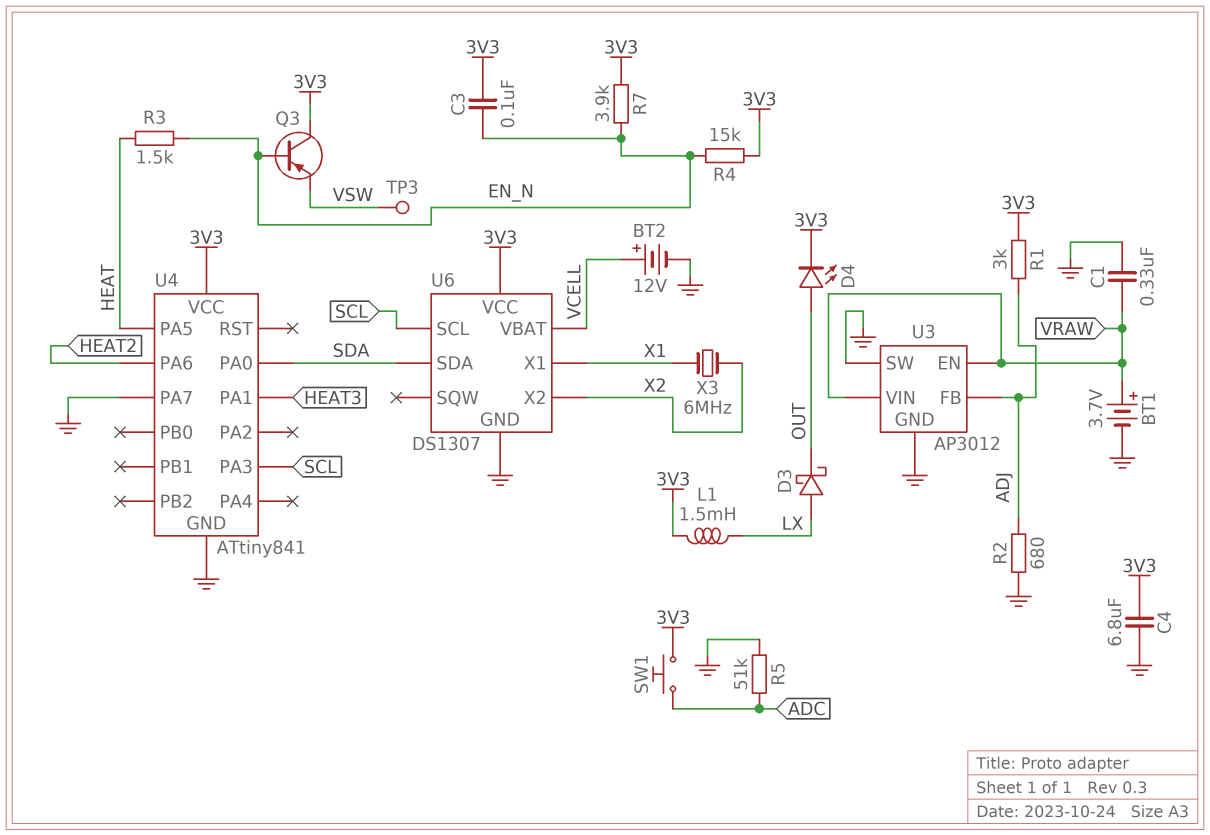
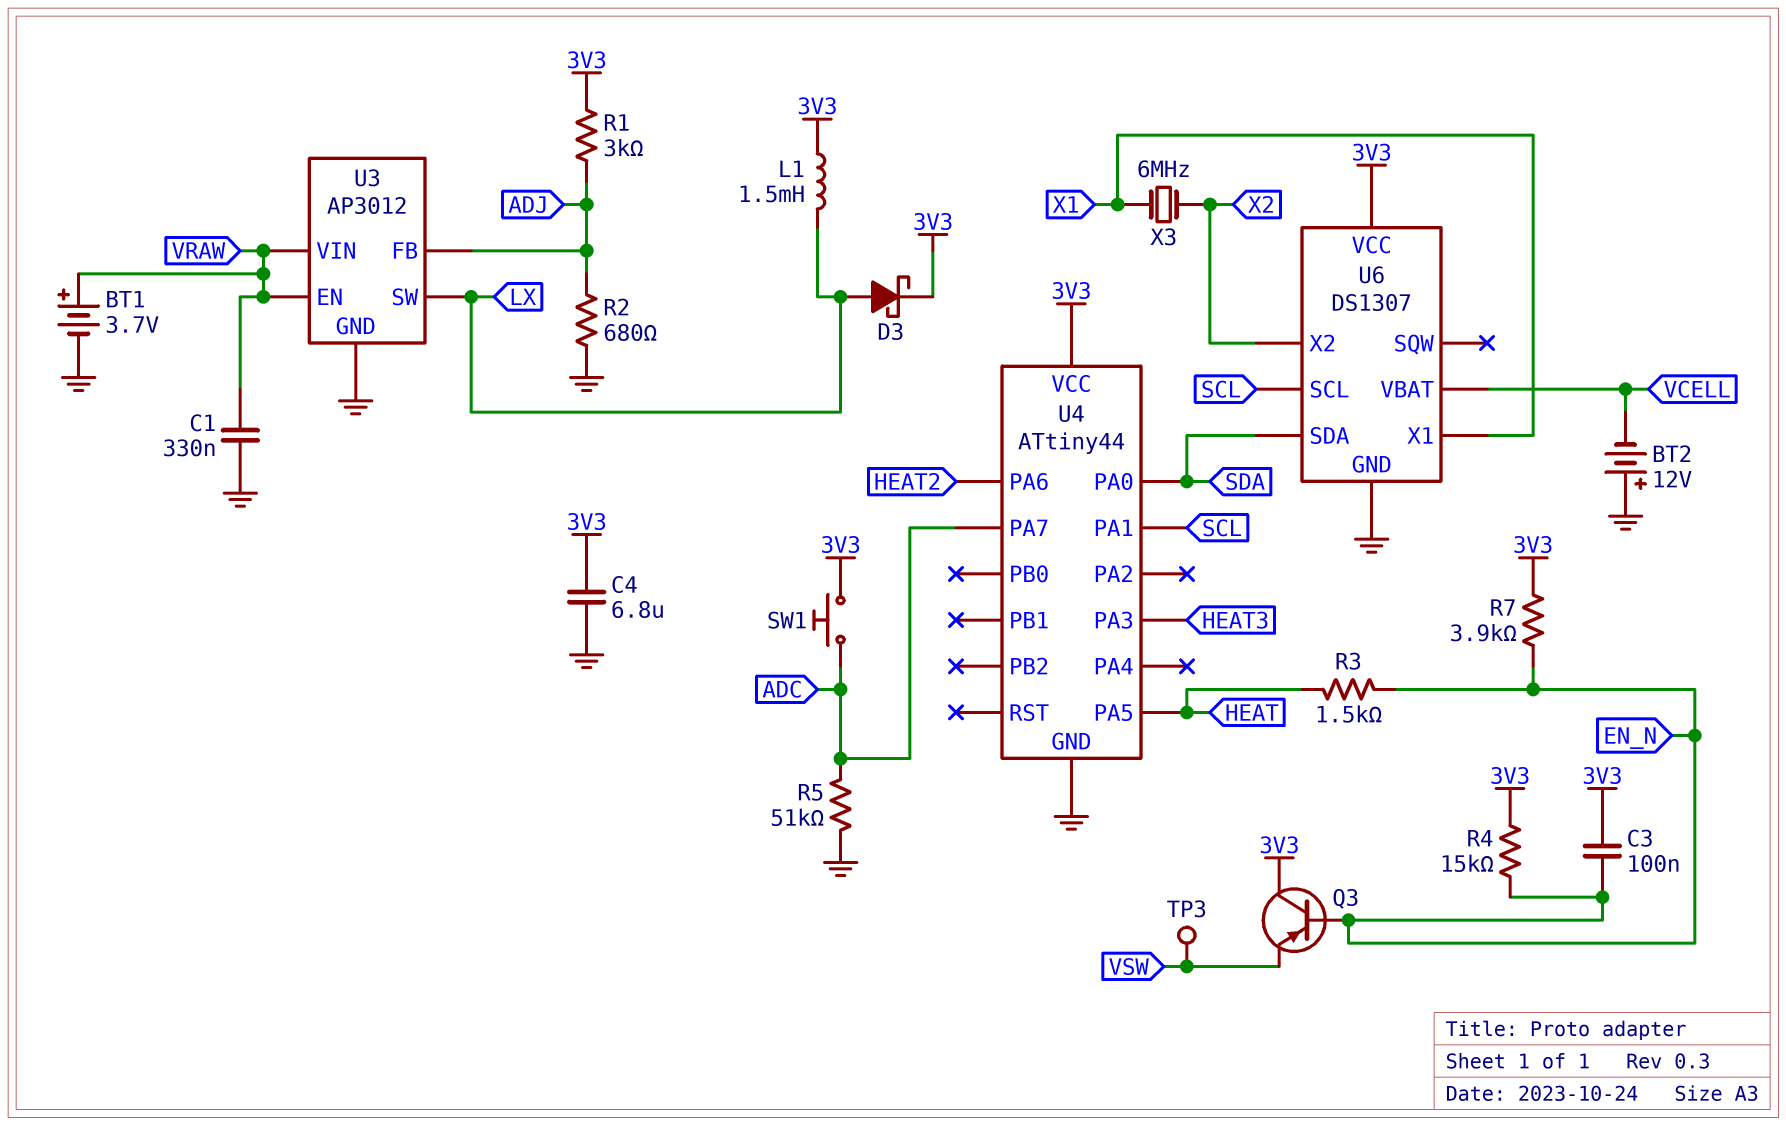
BT2: 12V (plus VCELL, minus GND) -> 12V (plus GND, minus VCELL)
D3: schottky (A LX, K OUT) -> schottky (A LX, K 3V3)
D4: LED (A OUT, K 3V3) -> none
U3 pin SW: GND -> LX
U4: ATtiny841 -> ATtiny44
U4 pin PA1: HEAT3 -> SCL
U4 pin PA3: SCL -> HEAT3
U4 pin PA7: GND -> ADC

